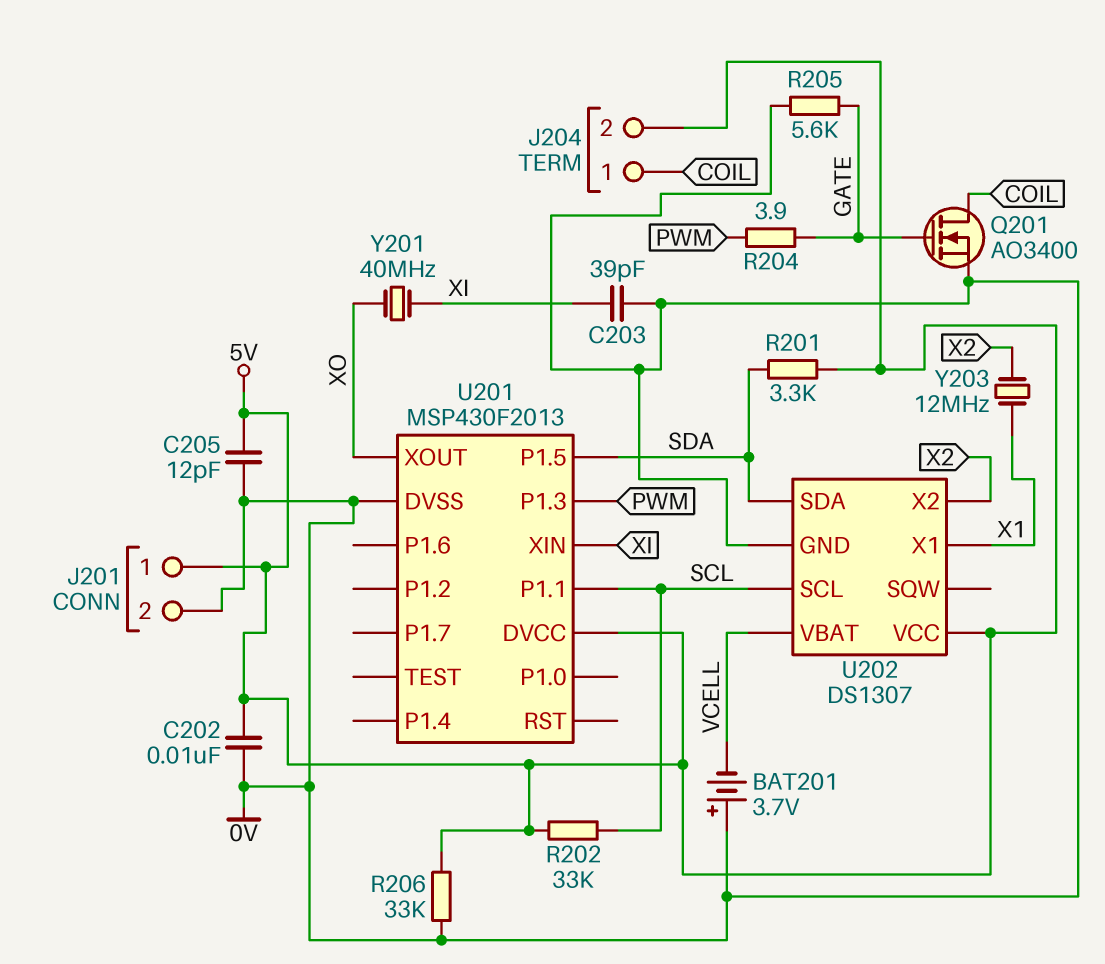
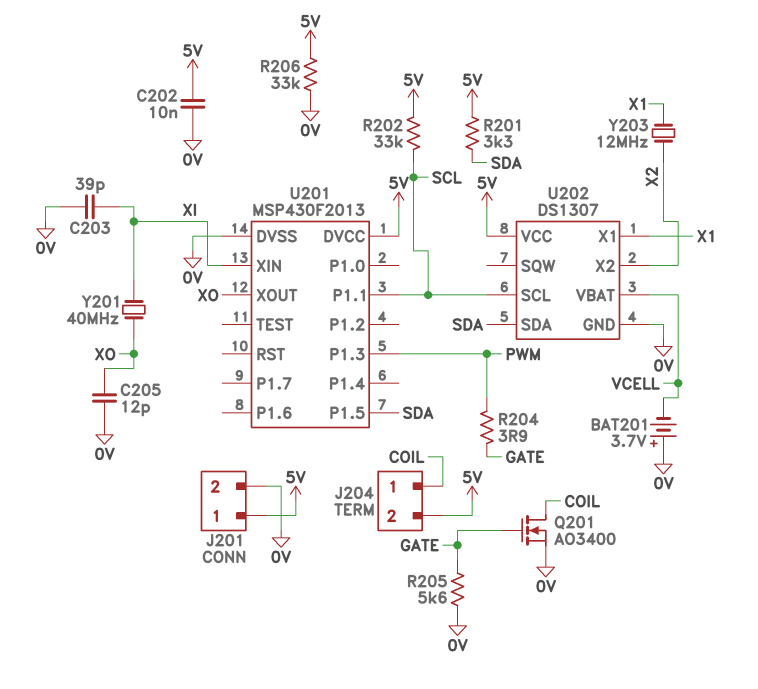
C205: 12pF (0V, 5V) -> 12pF (0V, XO)

